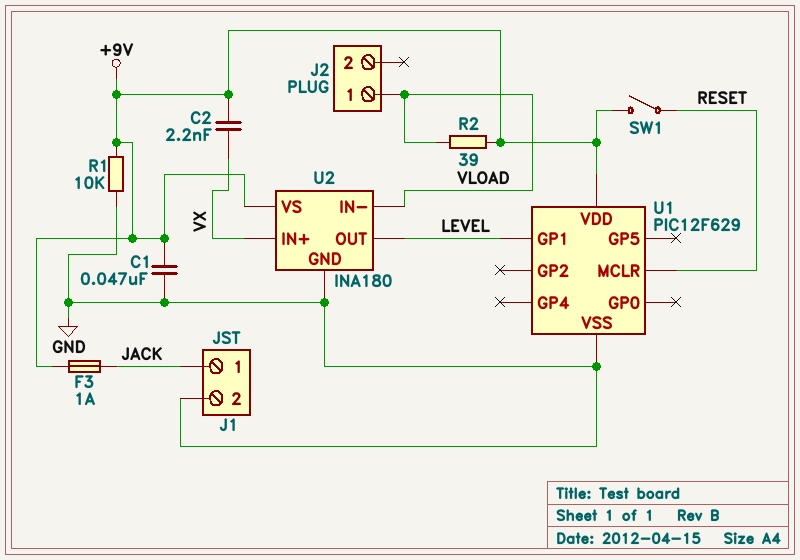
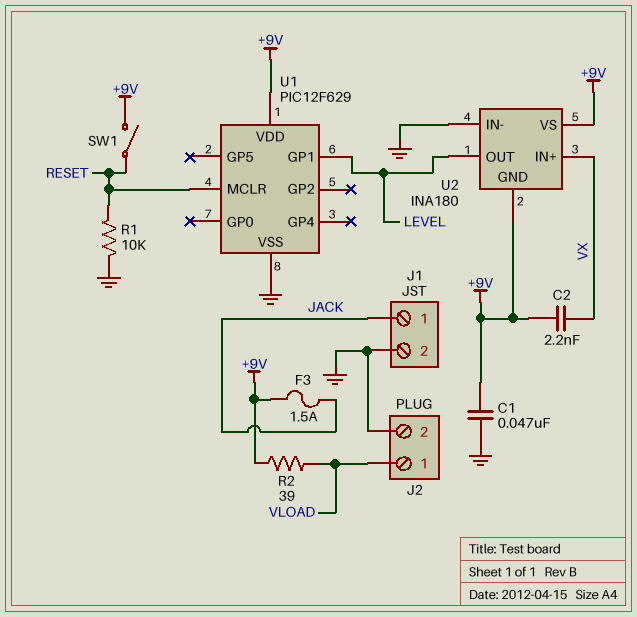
F3: 1A (+9V, JACK) -> 1.5A (+9V, JACK)
J2 pin 2: none -> GND
R1: 10k (+9V, GND) -> 10k (GND, RESET)
U2 pin GND: GND -> +9V
U2 pin IN-: VLOAD -> GND

